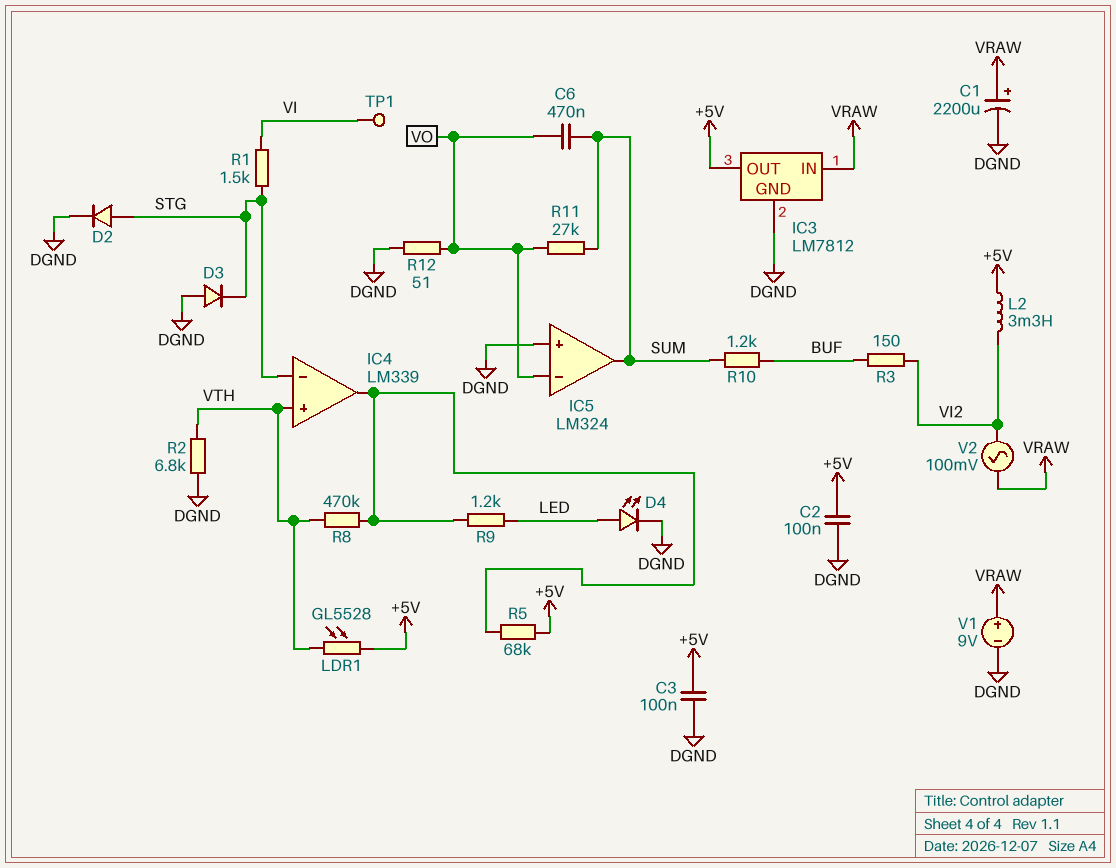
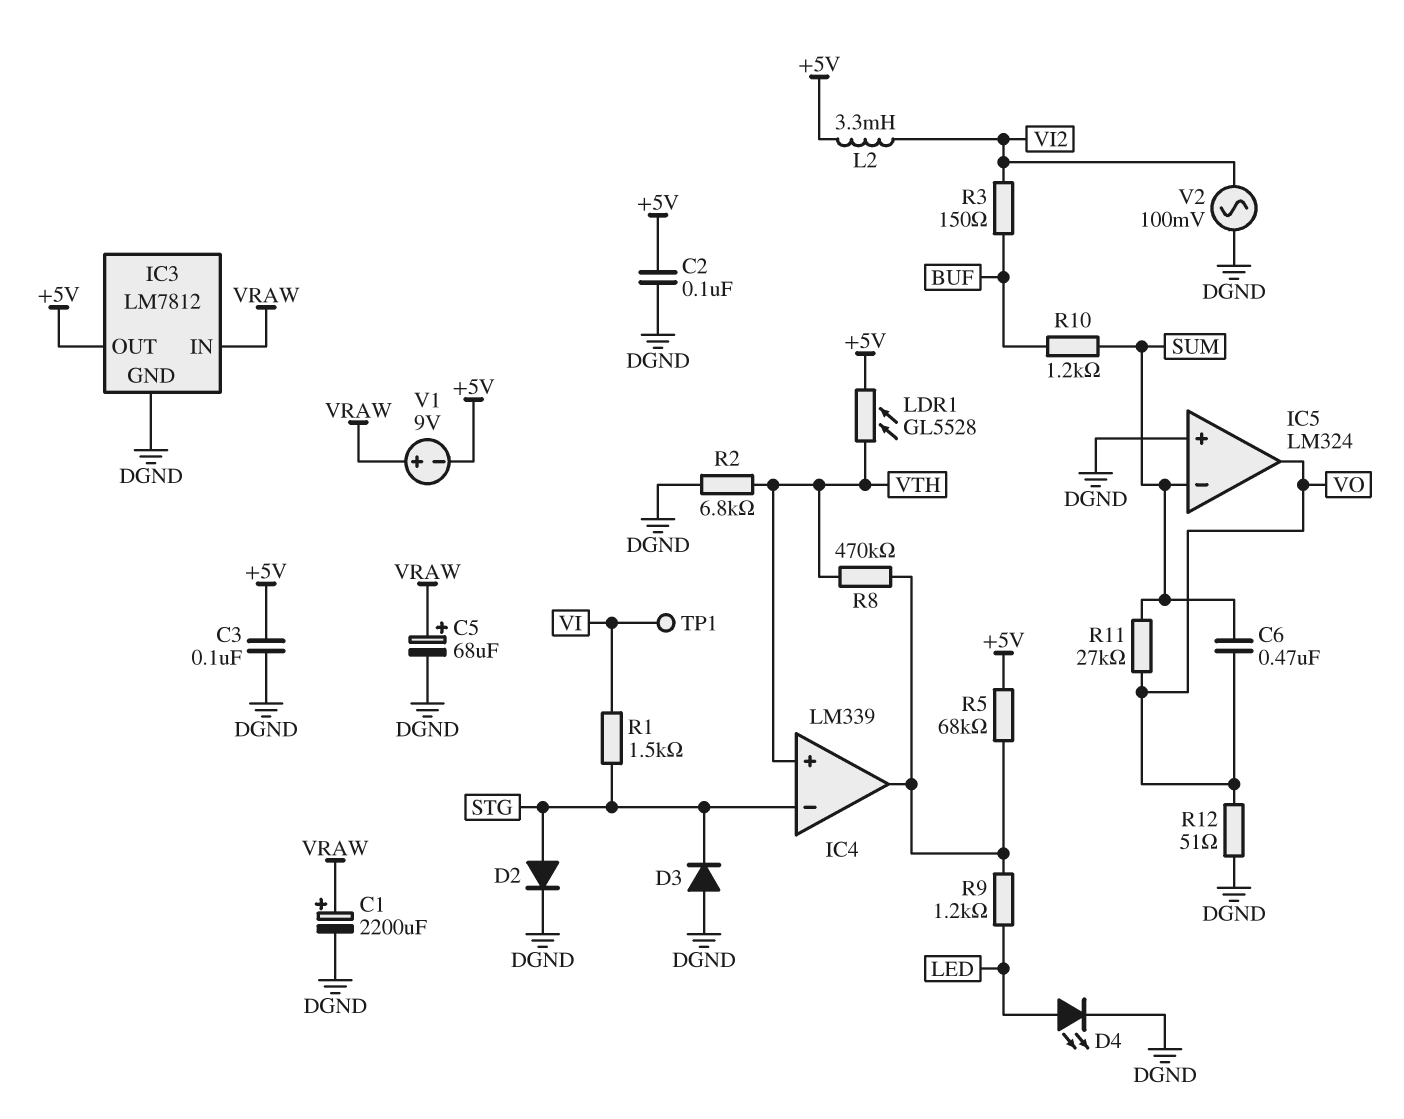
C5: none -> 68uF (plus VRAW, minus DGND)
IC5 pin in-: VO -> SUM
IC5 pin out: SUM -> VO
V1: 9V (plus VRAW, minus DGND) -> 9V (plus VRAW, minus +5V)
V2: AC 100mV (VI2, VRAW) -> AC 100mV (DGND, VI2)

